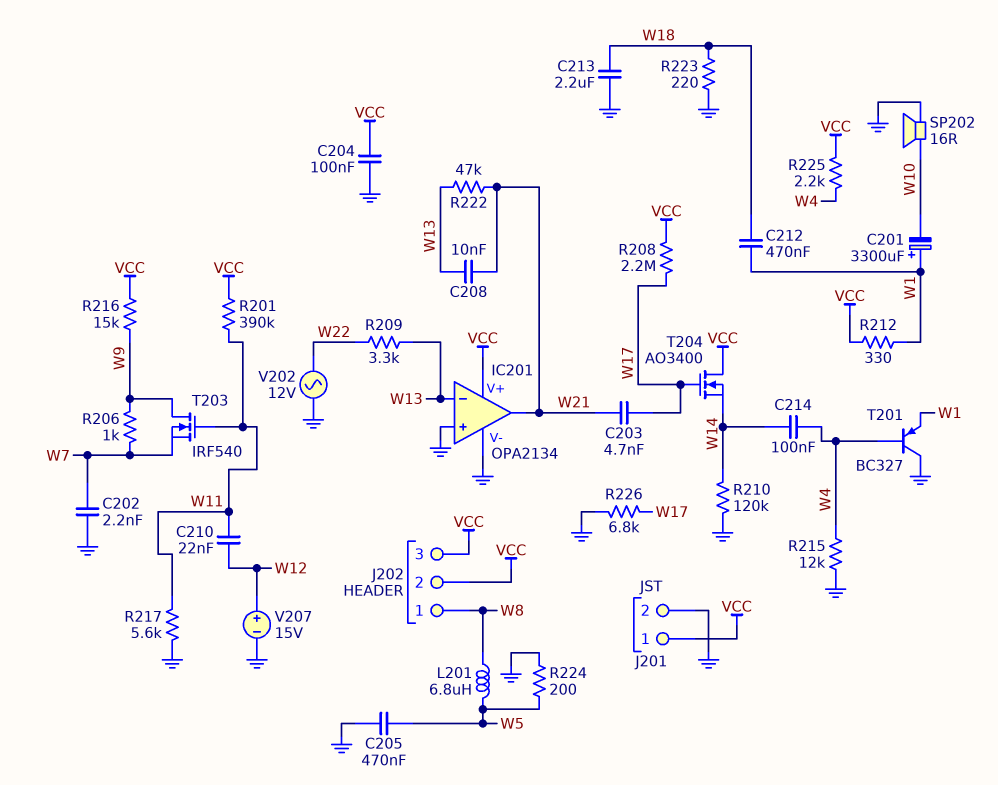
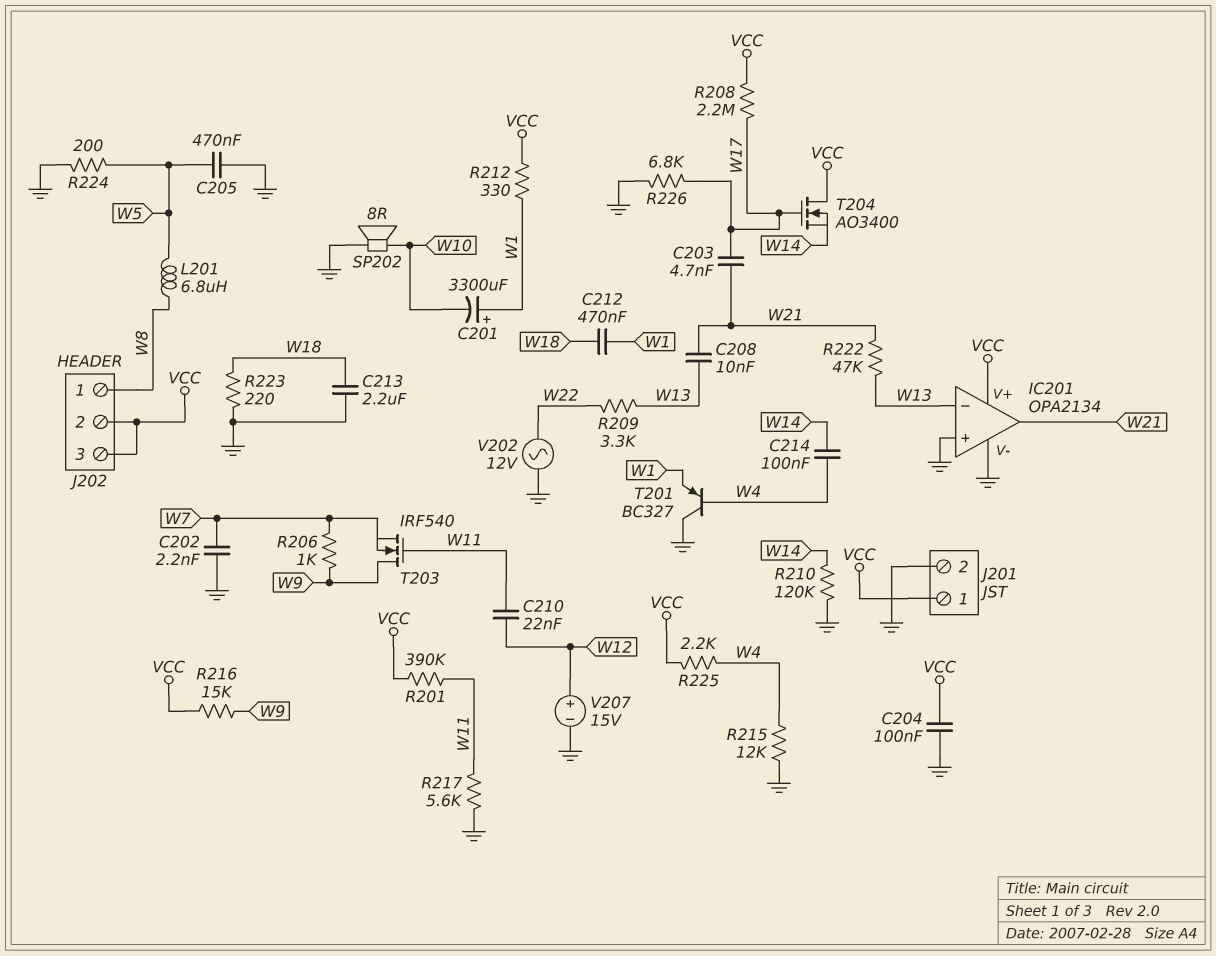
SP202: speaker 16R (GND, W10) -> speaker 8R (GND, W10)

